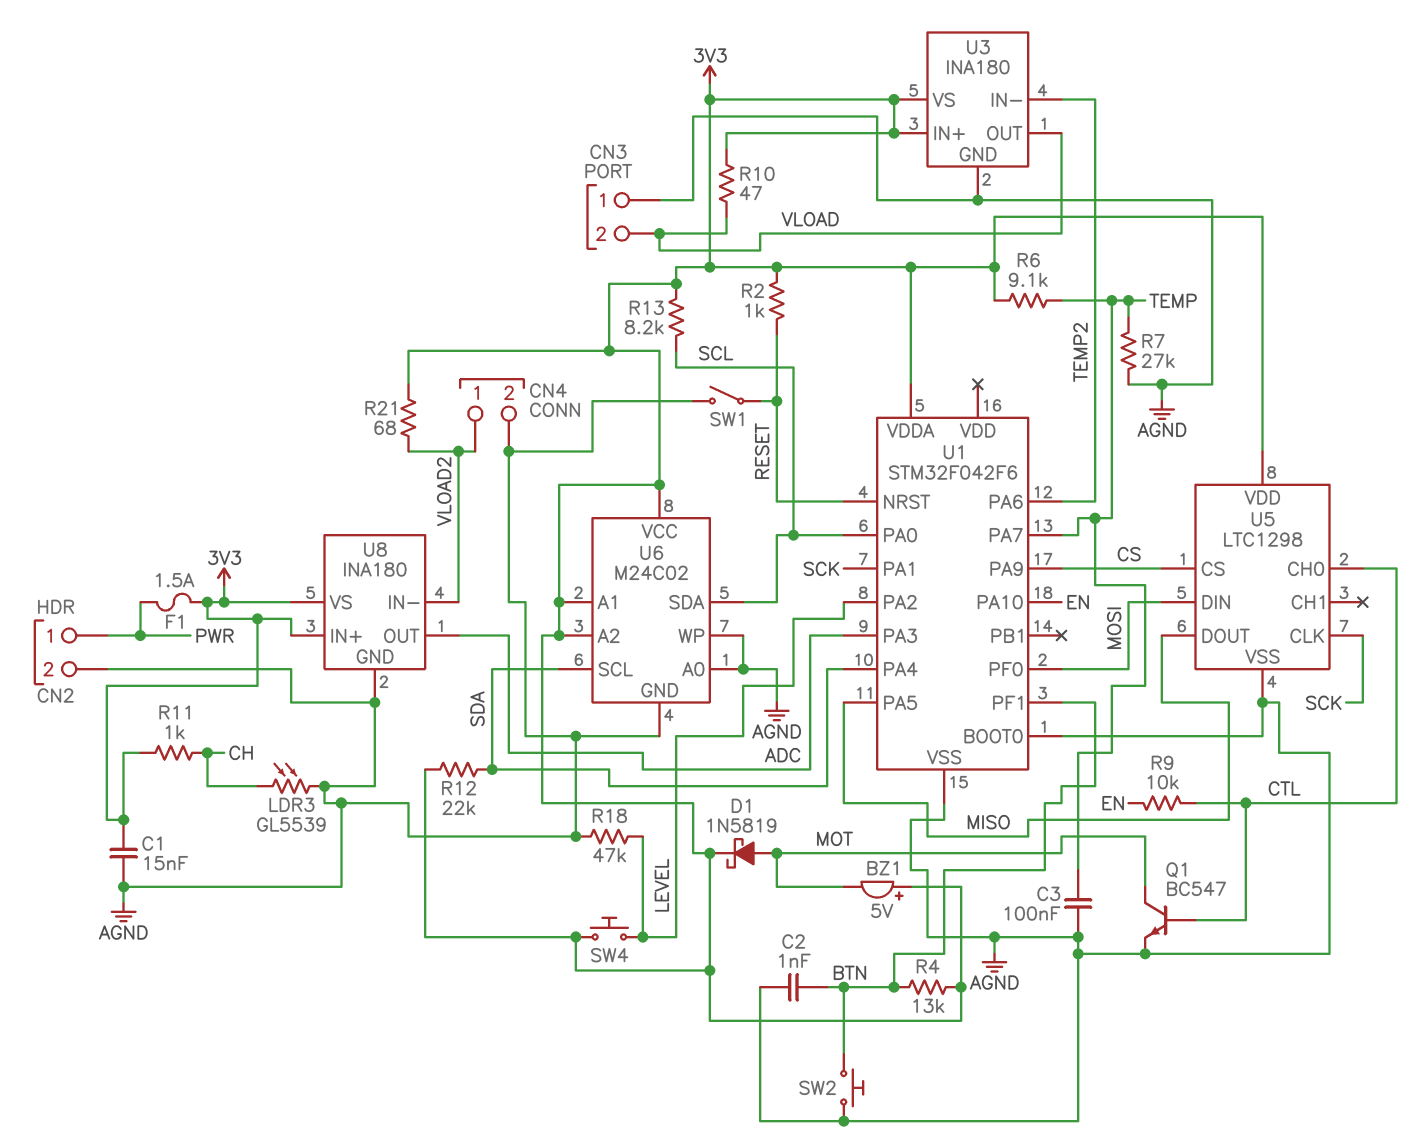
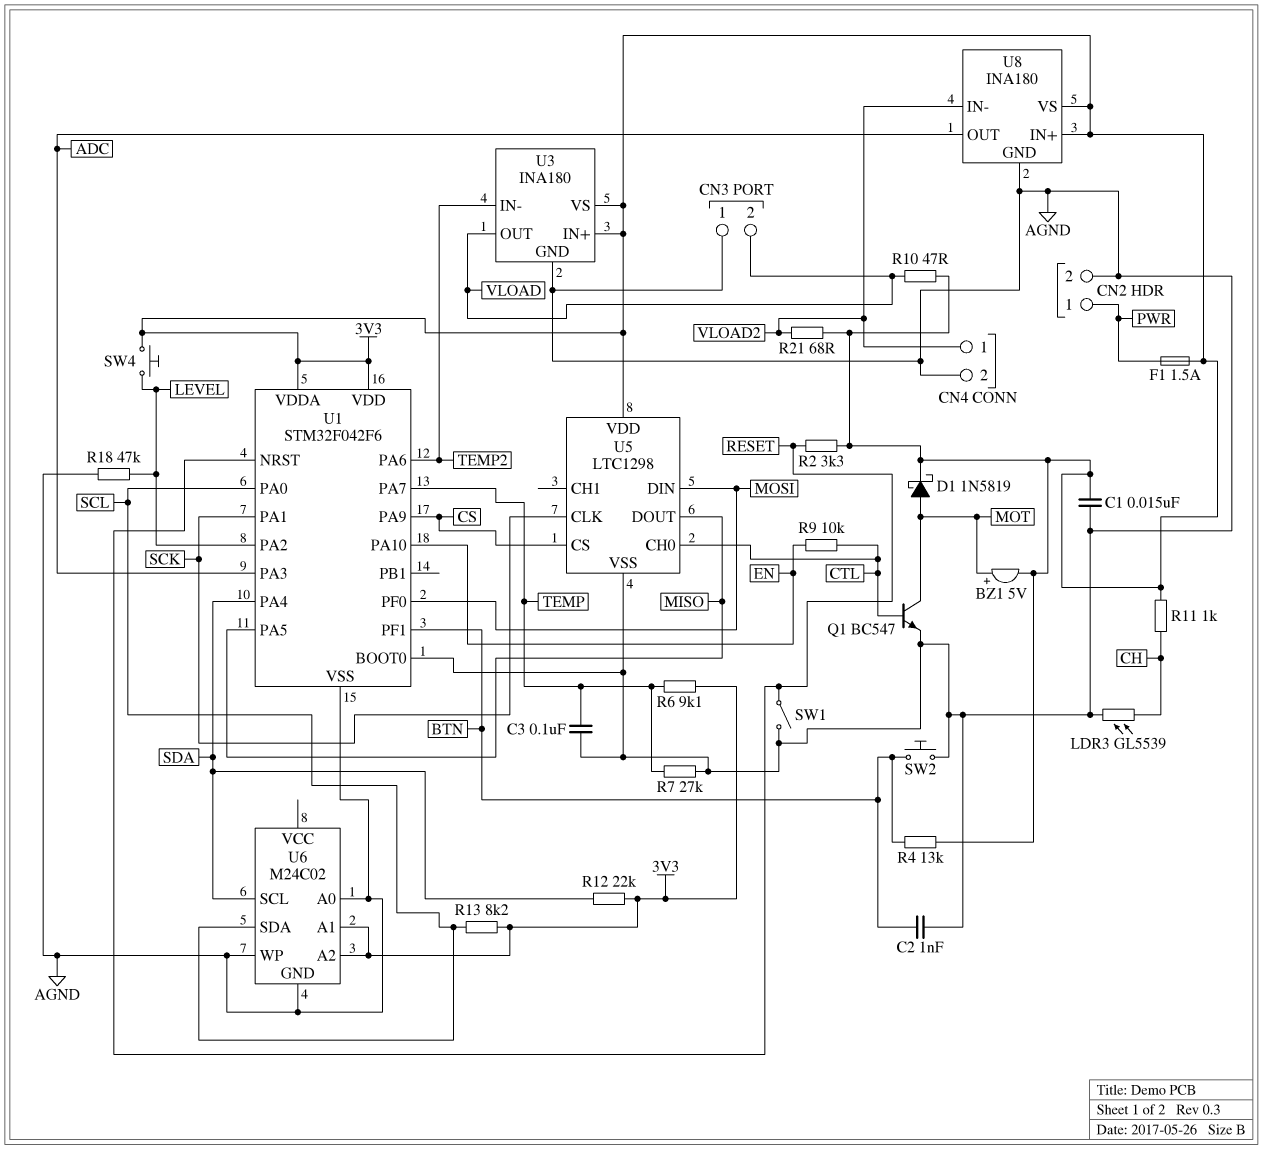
BZ1: buzzer 5V (plus 3V3, minus MOT) -> buzzer 5V (plus MOT, minus 3V3)
R2: 1k (3V3, RESET) -> 3.3k (3V3, RESET)
U1 pin VDD: none -> 3V3
U6 pin VCC: 3V3 -> none

